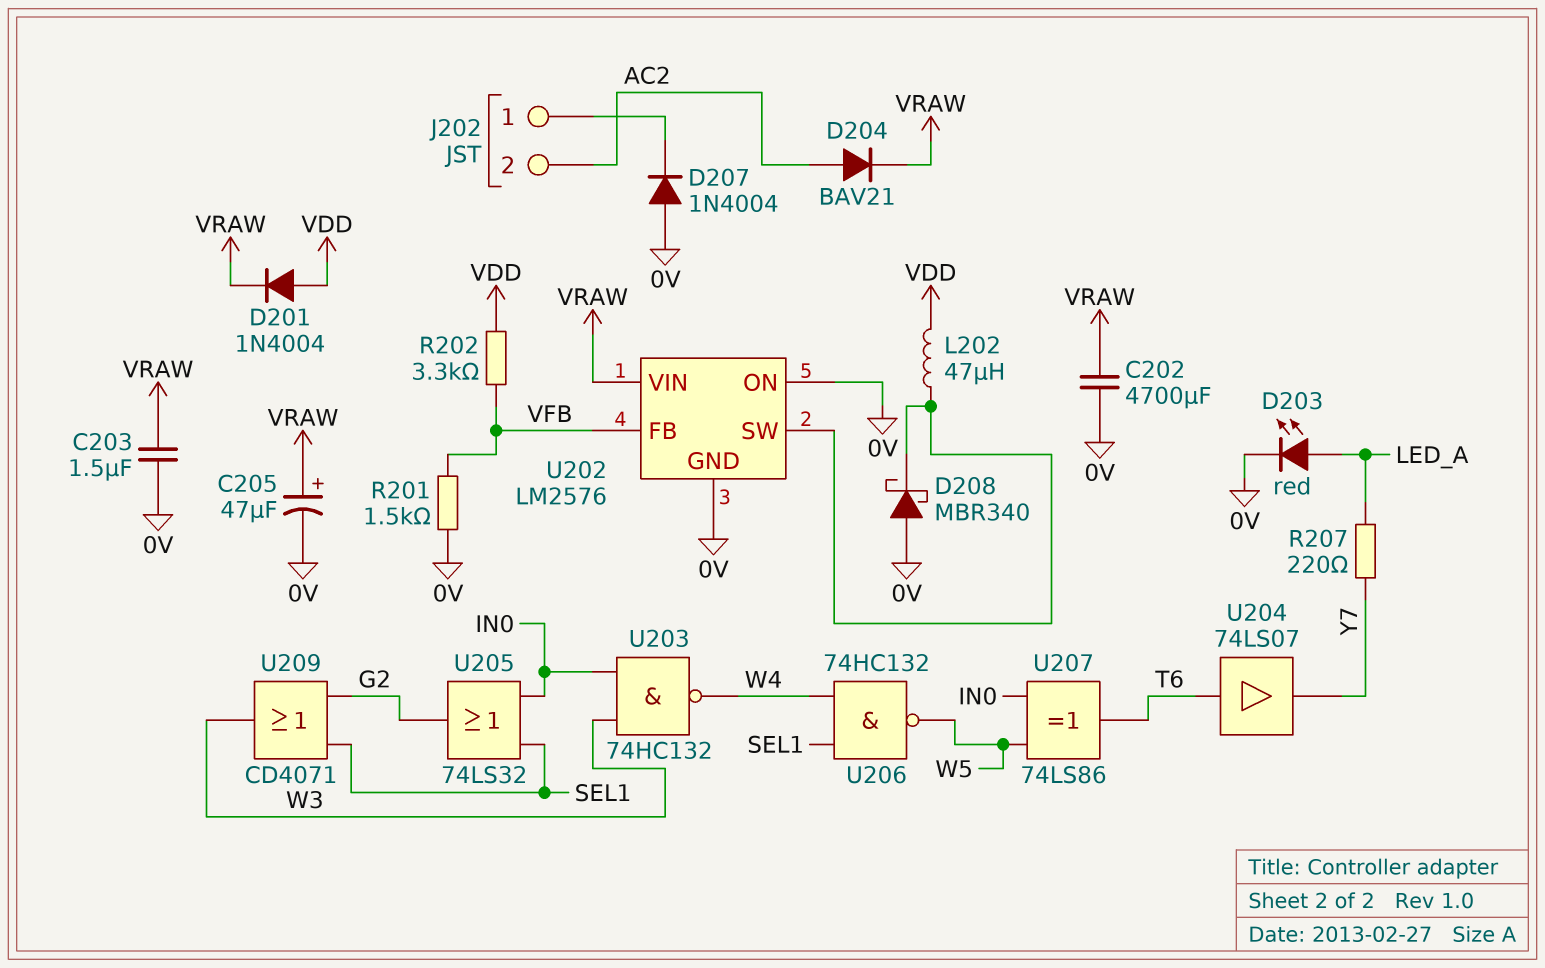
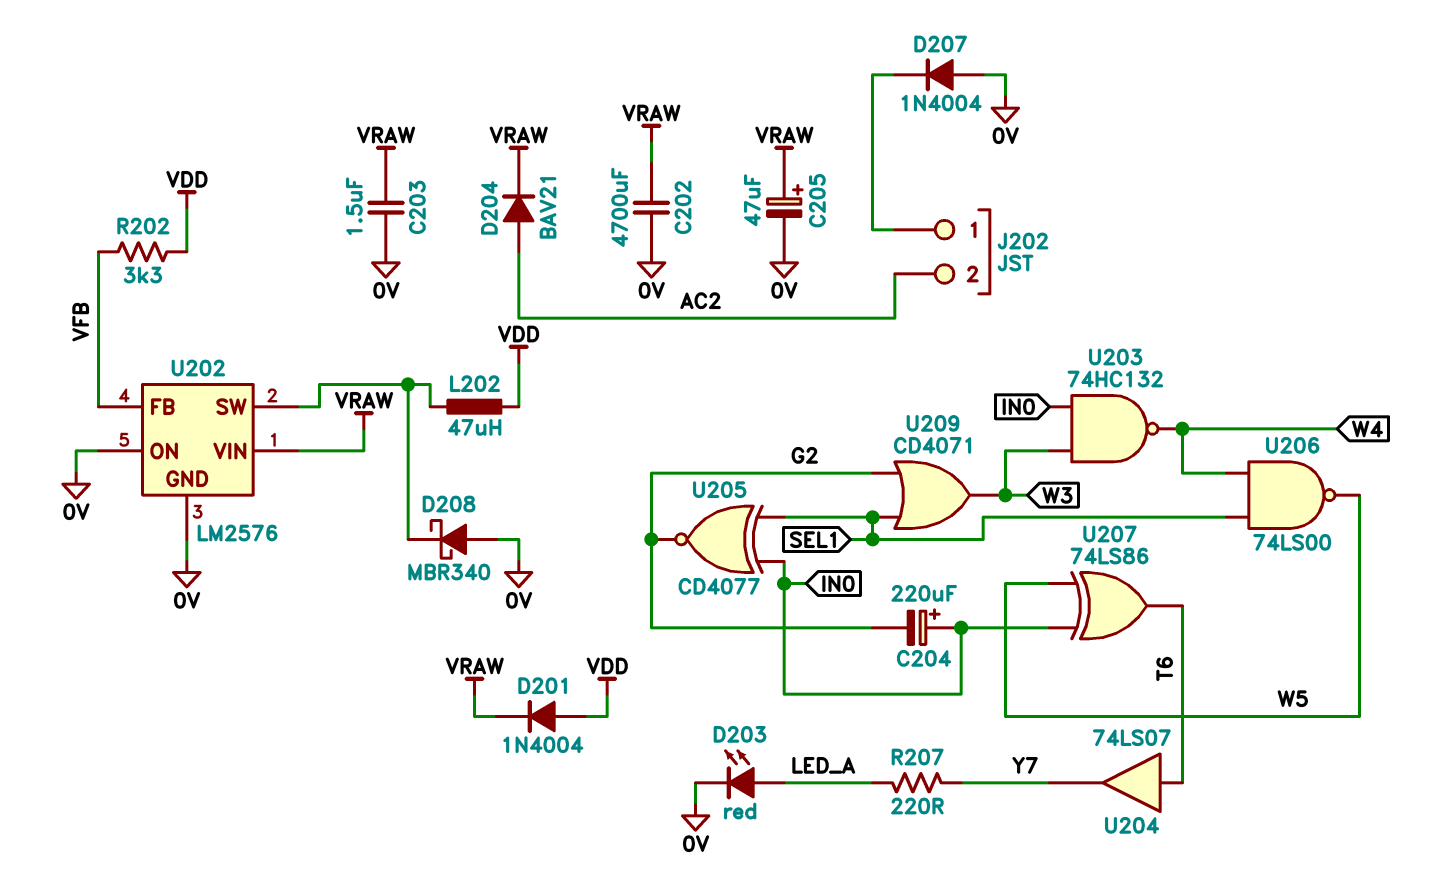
C204: none -> 220uF (plus IN0, minus G2)
R201: 1.5k (0V, VFB) -> none
U205: OR 74LS32 (in IN0, in SEL1, out G2) -> XNOR CD4077 (in IN0, in SEL1, out G2)
U206: NAND 74HC132 (in SEL1, in W4, out W5) -> NAND 74LS00 (in SEL1, in W4, out W5)

